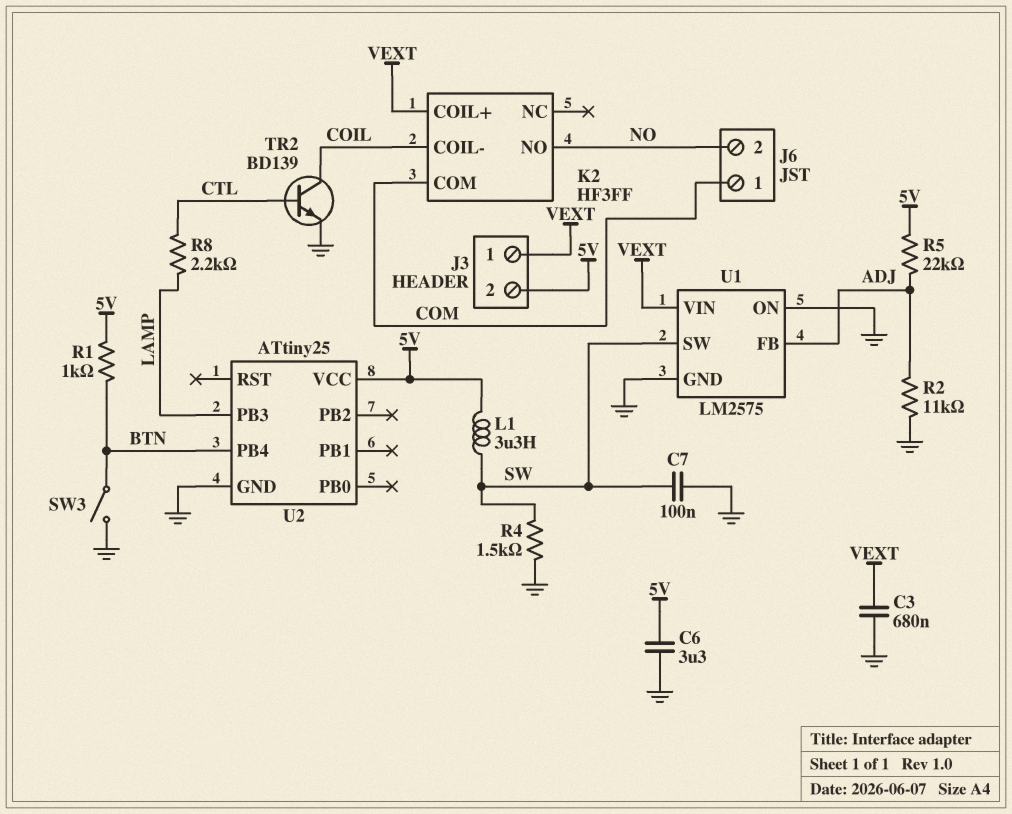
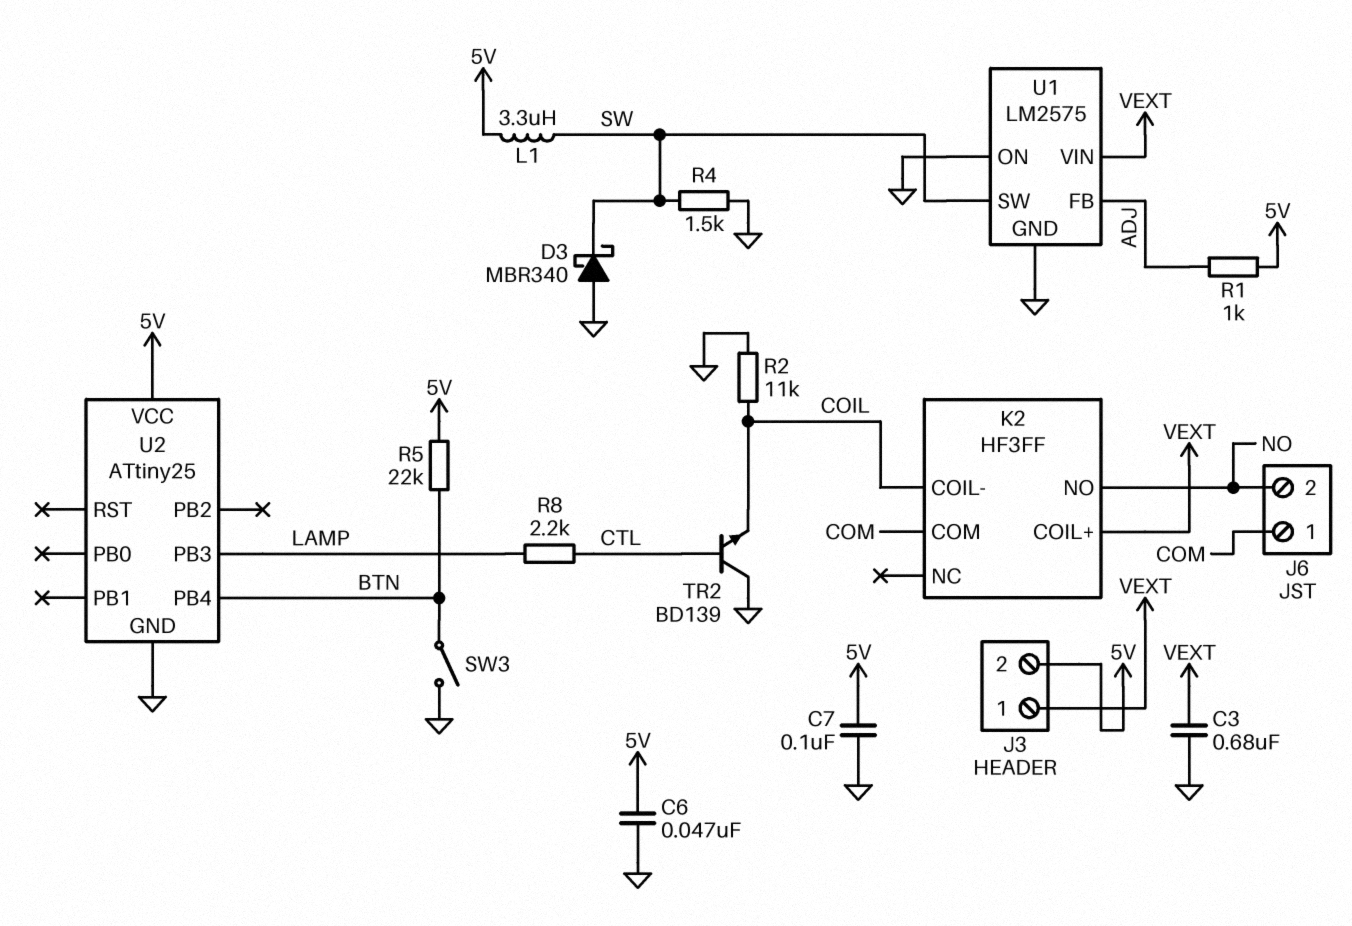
C6: 3.3uF (5V, GND) -> 47nF (5V, GND)
C7: 100nF (GND, SW) -> 100nF (5V, GND)
D3: none -> schottky MBR340 (A GND, K SW)
R1: 1k (5V, BTN) -> 1k (5V, ADJ)
R2: 11k (ADJ, GND) -> 11k (COIL, GND)
R5: 22k (5V, ADJ) -> 22k (5V, BTN)
TR2: NPN BD139 (B CTL, C COIL, E GND) -> NPN BD139 (B CTL, C GND, E COIL)

